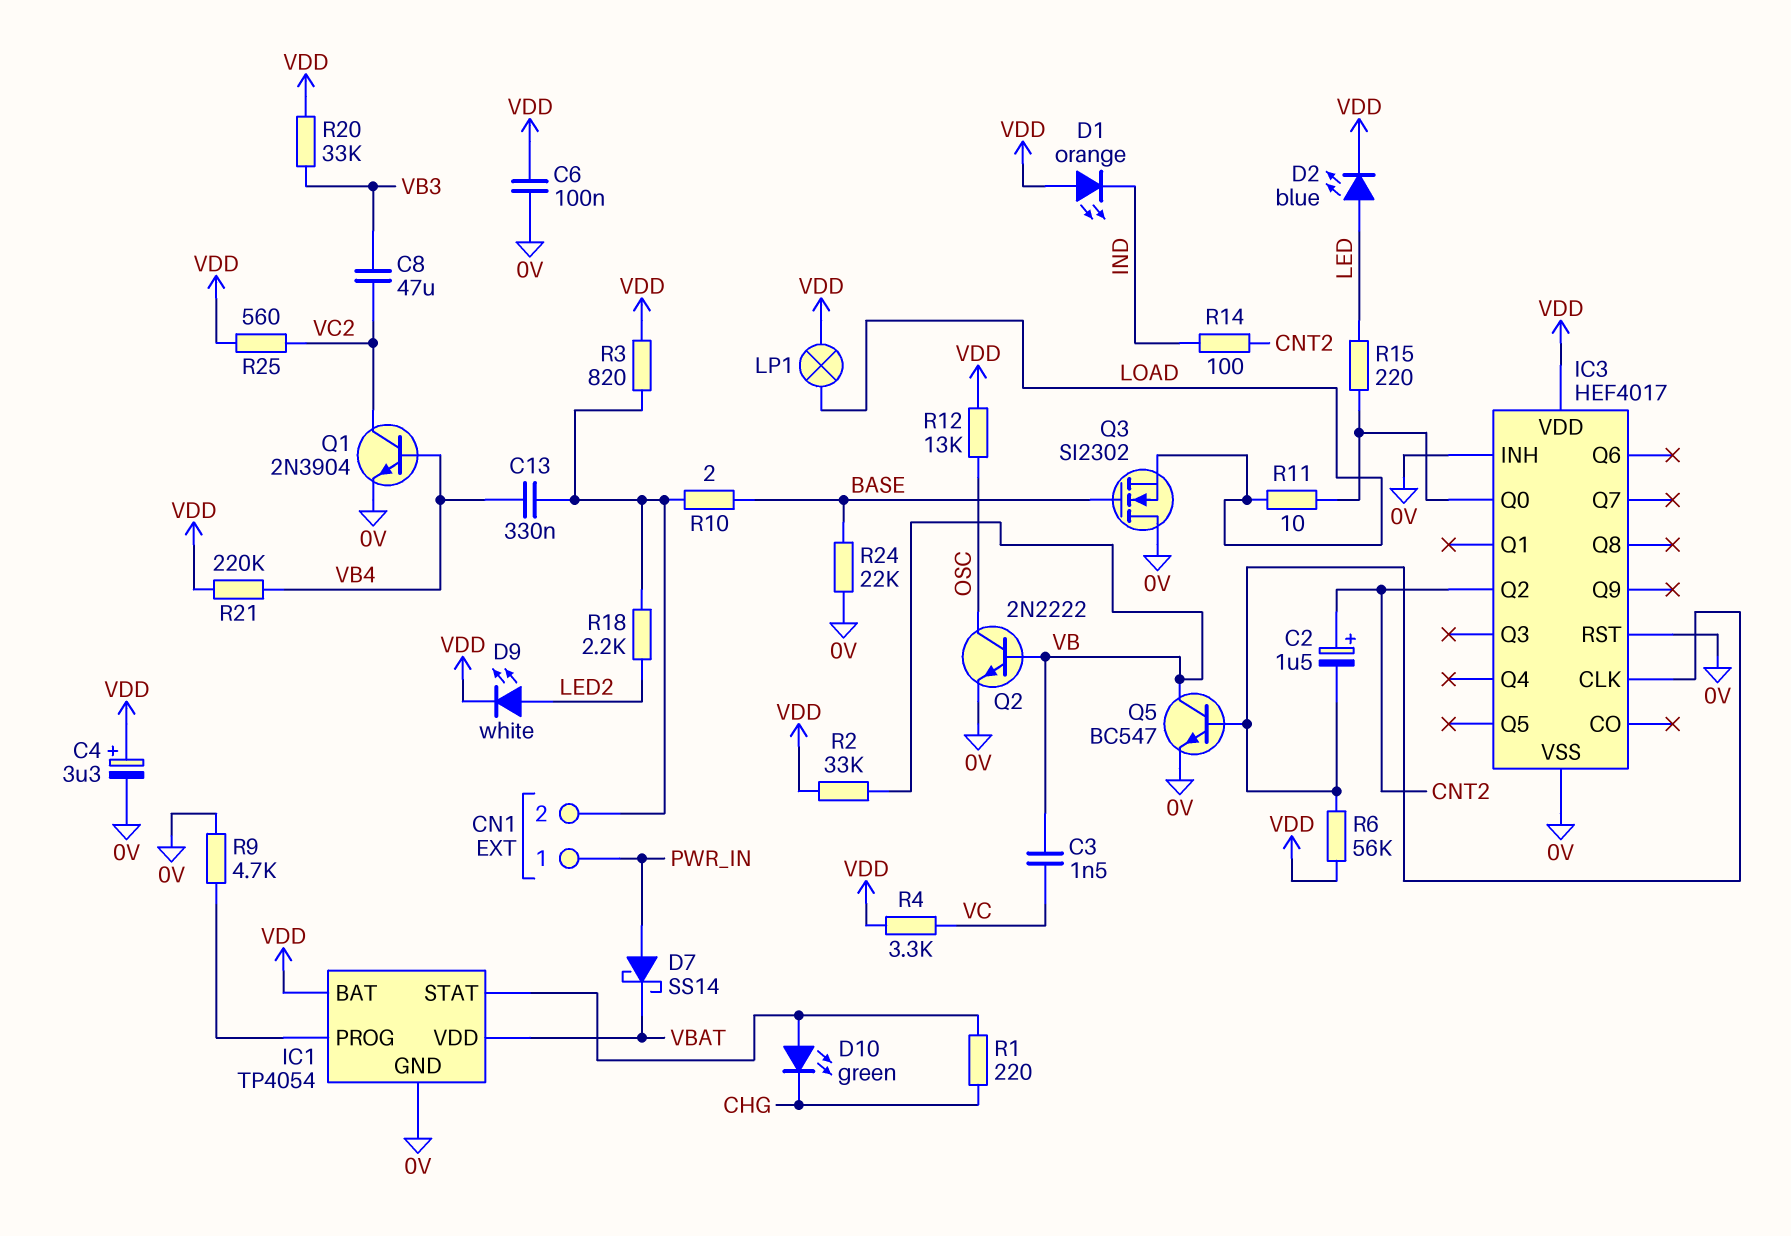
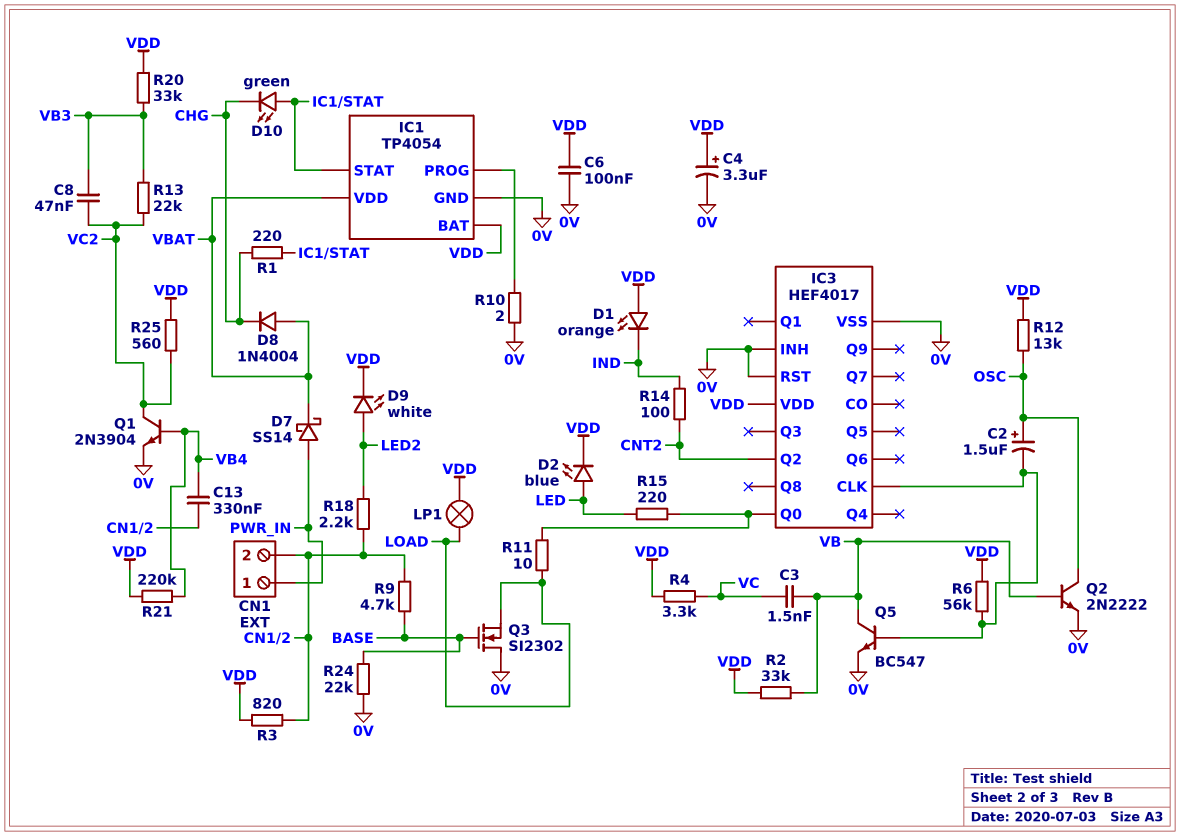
C2: 1.5uF (plus CNT2, minus IC3/CLK) -> 1.5uF (plus OSC, minus IC3/CLK)
C8: 47uF (VB3, VC2) -> 47nF (VB3, VC2)
D8: none -> diode 1N4004 (A VBAT, K CHG)
R9: 4.7k (0V, IC1/PROG) -> 4.7k (BASE, CN1/2)
R10: 2 (BASE, CN1/2) -> 2 (0V, IC1/PROG)
R13: none -> 22k (VB3, VC2)

